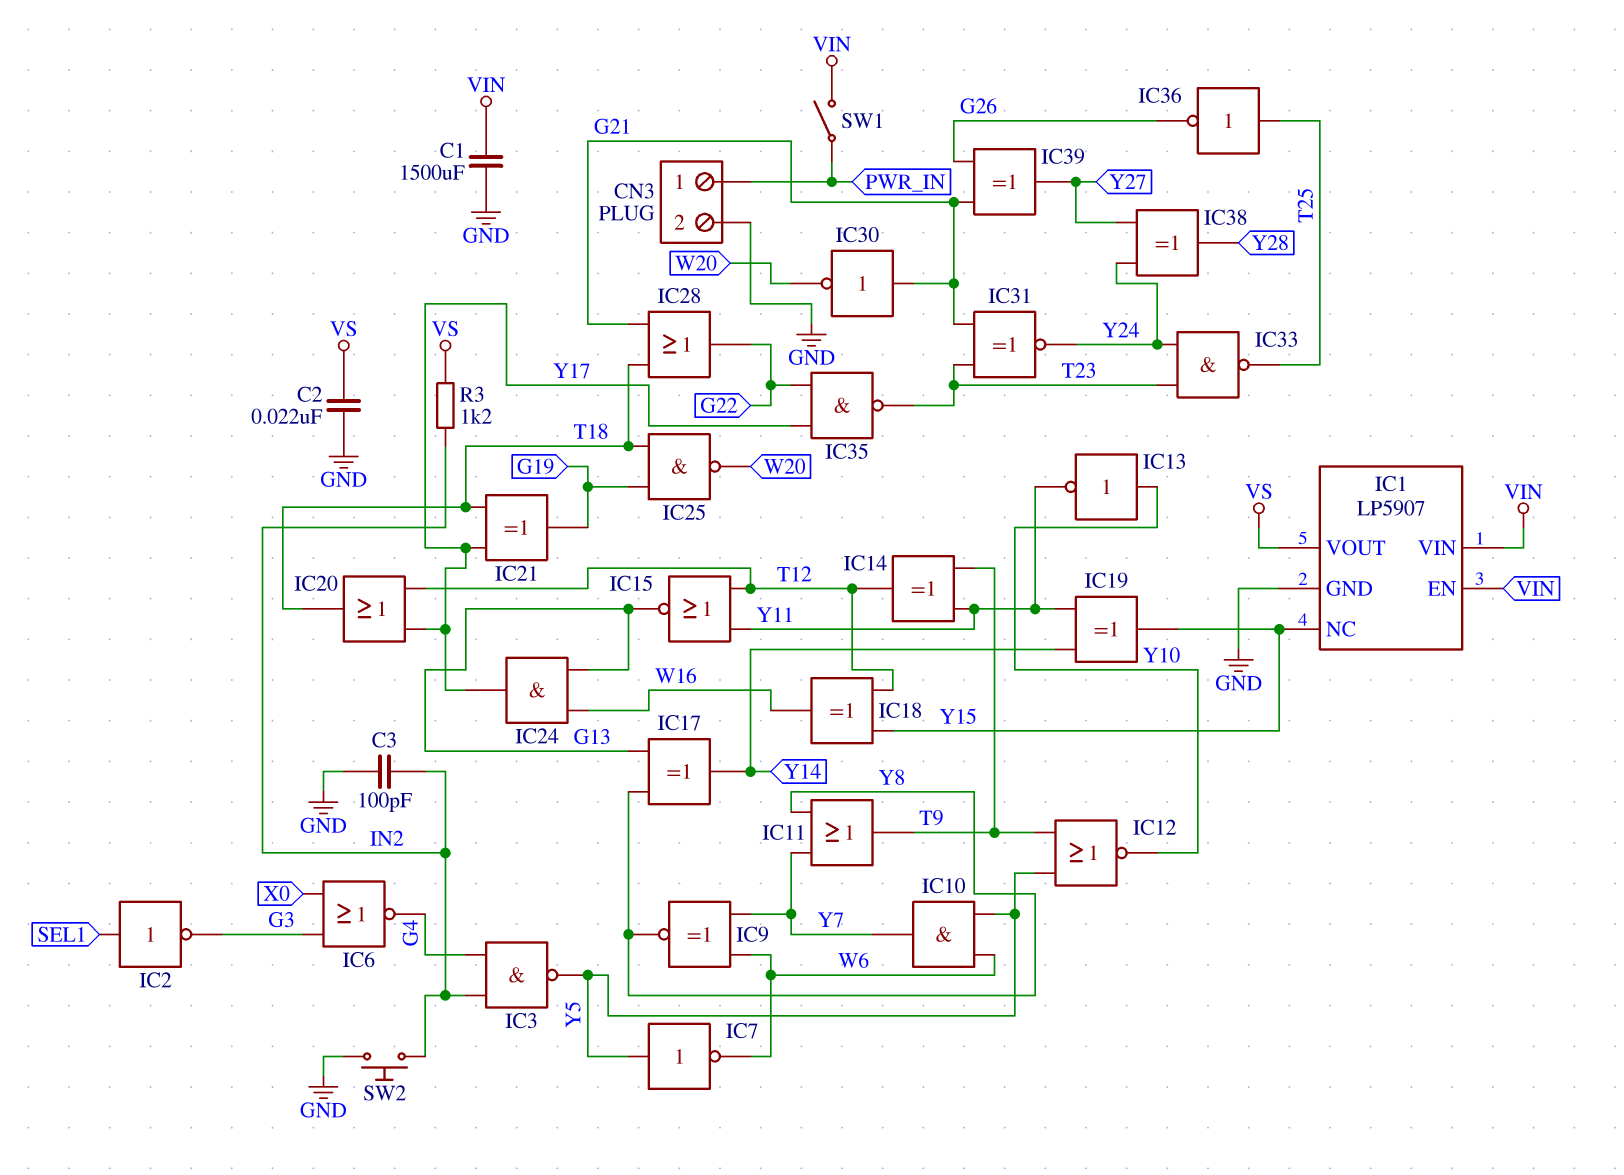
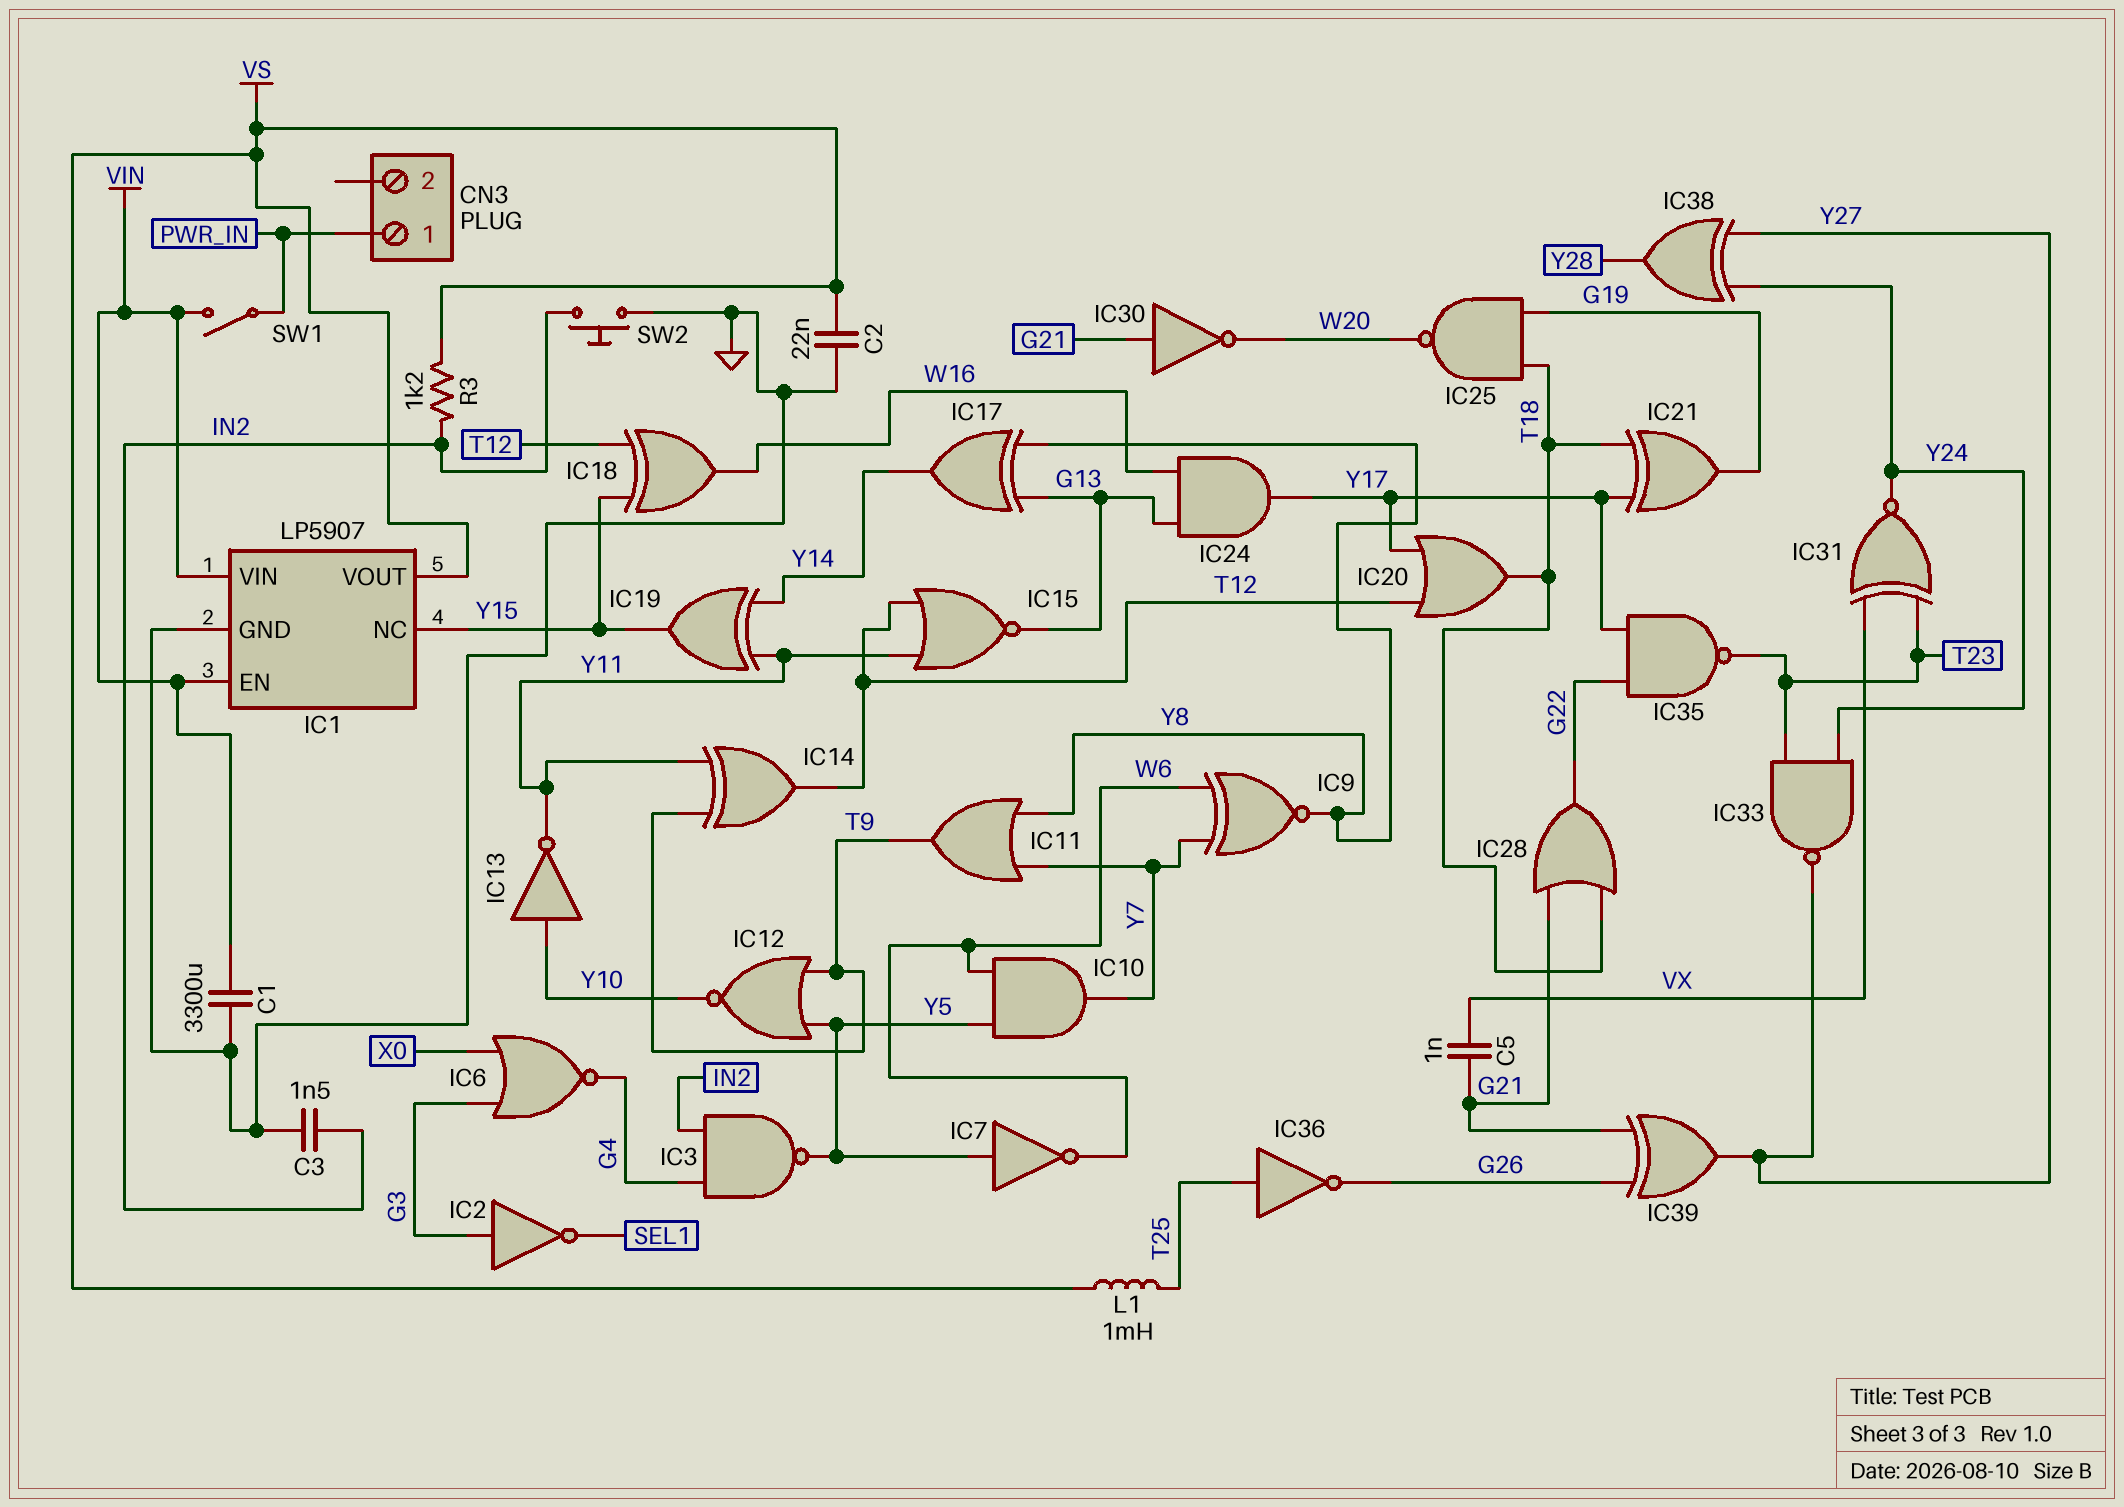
C1: 1500uF (GND, VIN) -> 3300uF (GND, VIN)
C3: 100pF (GND, IN2) -> 1.5nF (GND, IN2)
C5: none -> 1nF (G21, VX)
CN3 pin 2: GND -> none
IC2: NOT (in SEL1, out G3) -> NOT (in G3, out SEL1)
IC31: XNOR (in G21, in T23, out Y24) -> XNOR (in T23, in VX, out Y24)
IC33: NAND (in T23, in Y24, out T25) -> NAND (in T23, in Y24, out Y27)
L1: none -> 1mH (T25, VS)

